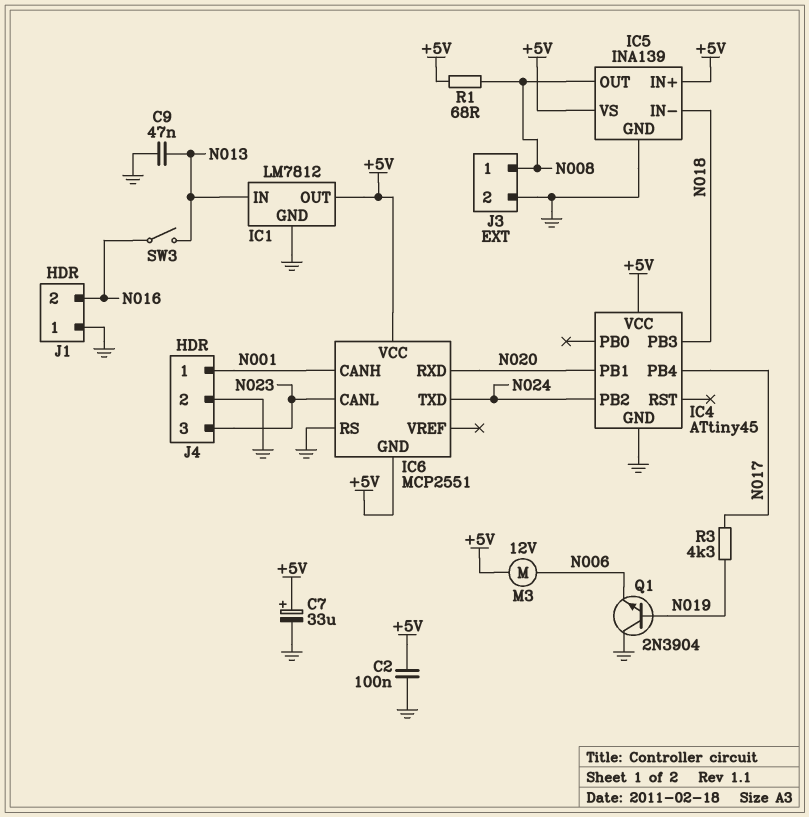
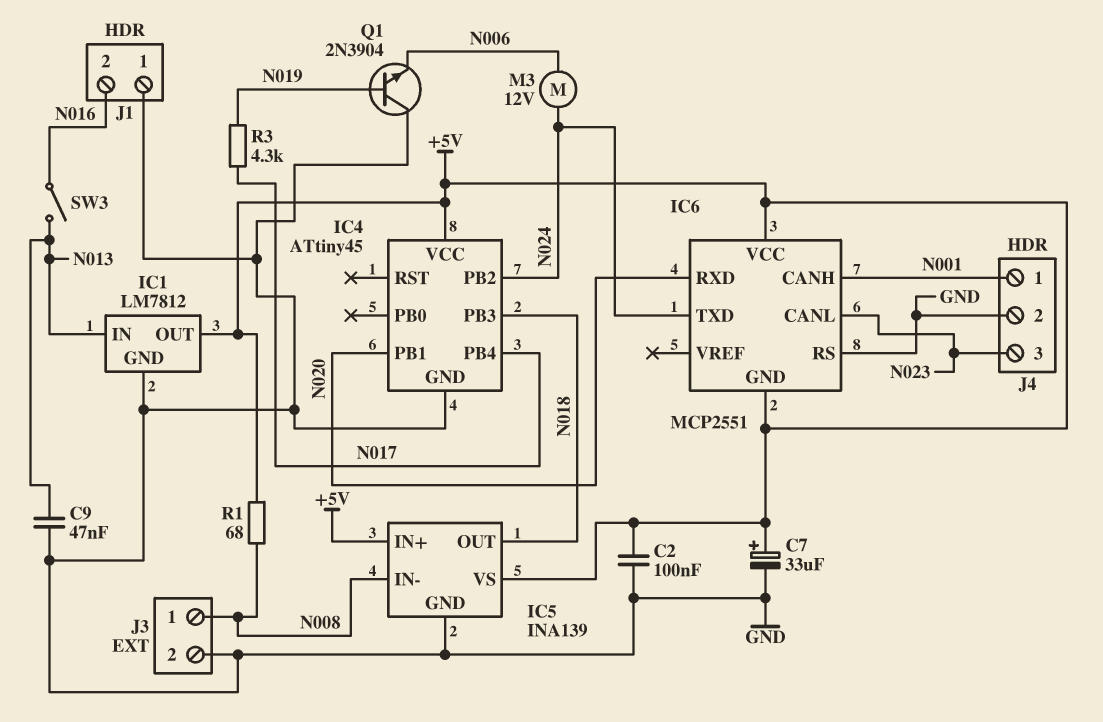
IC5 pin IN-: N018 -> N008
IC5 pin OUT: N008 -> N018
M3: motor 12V (+5V, N006) -> motor 12V (N006, N024)

